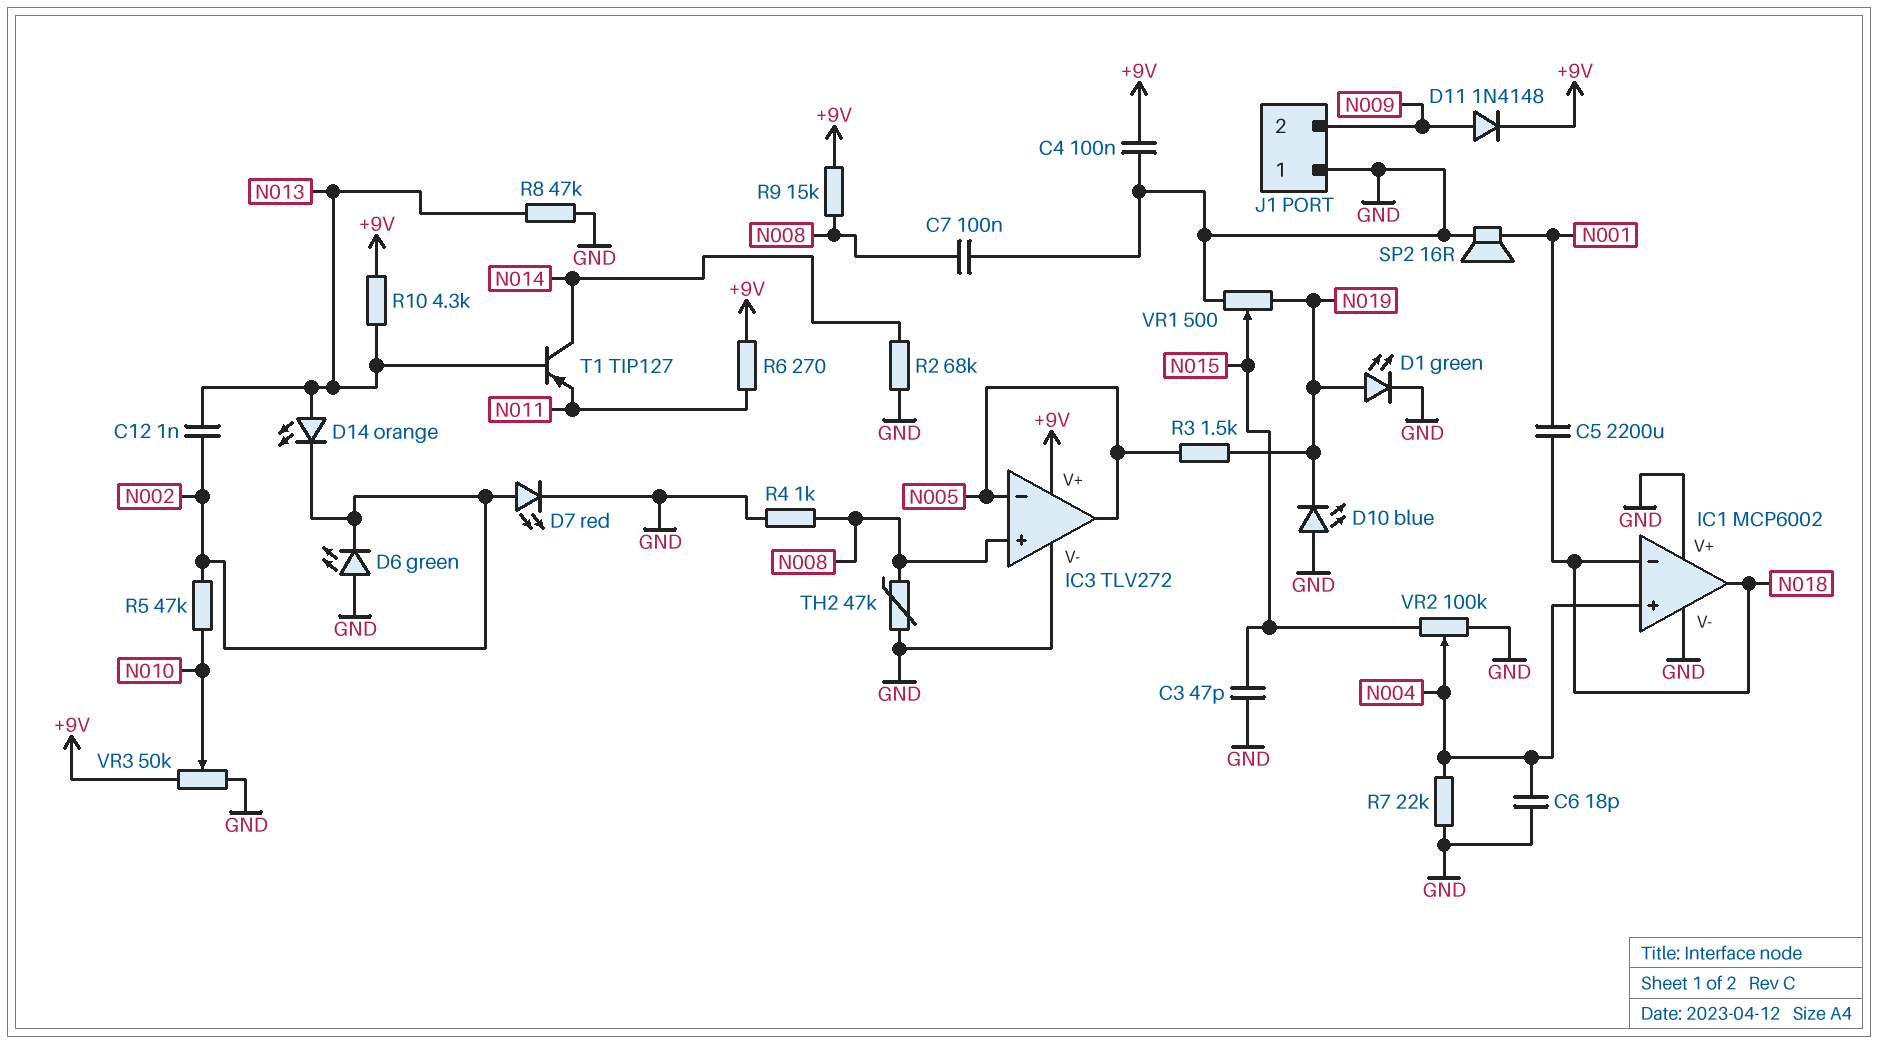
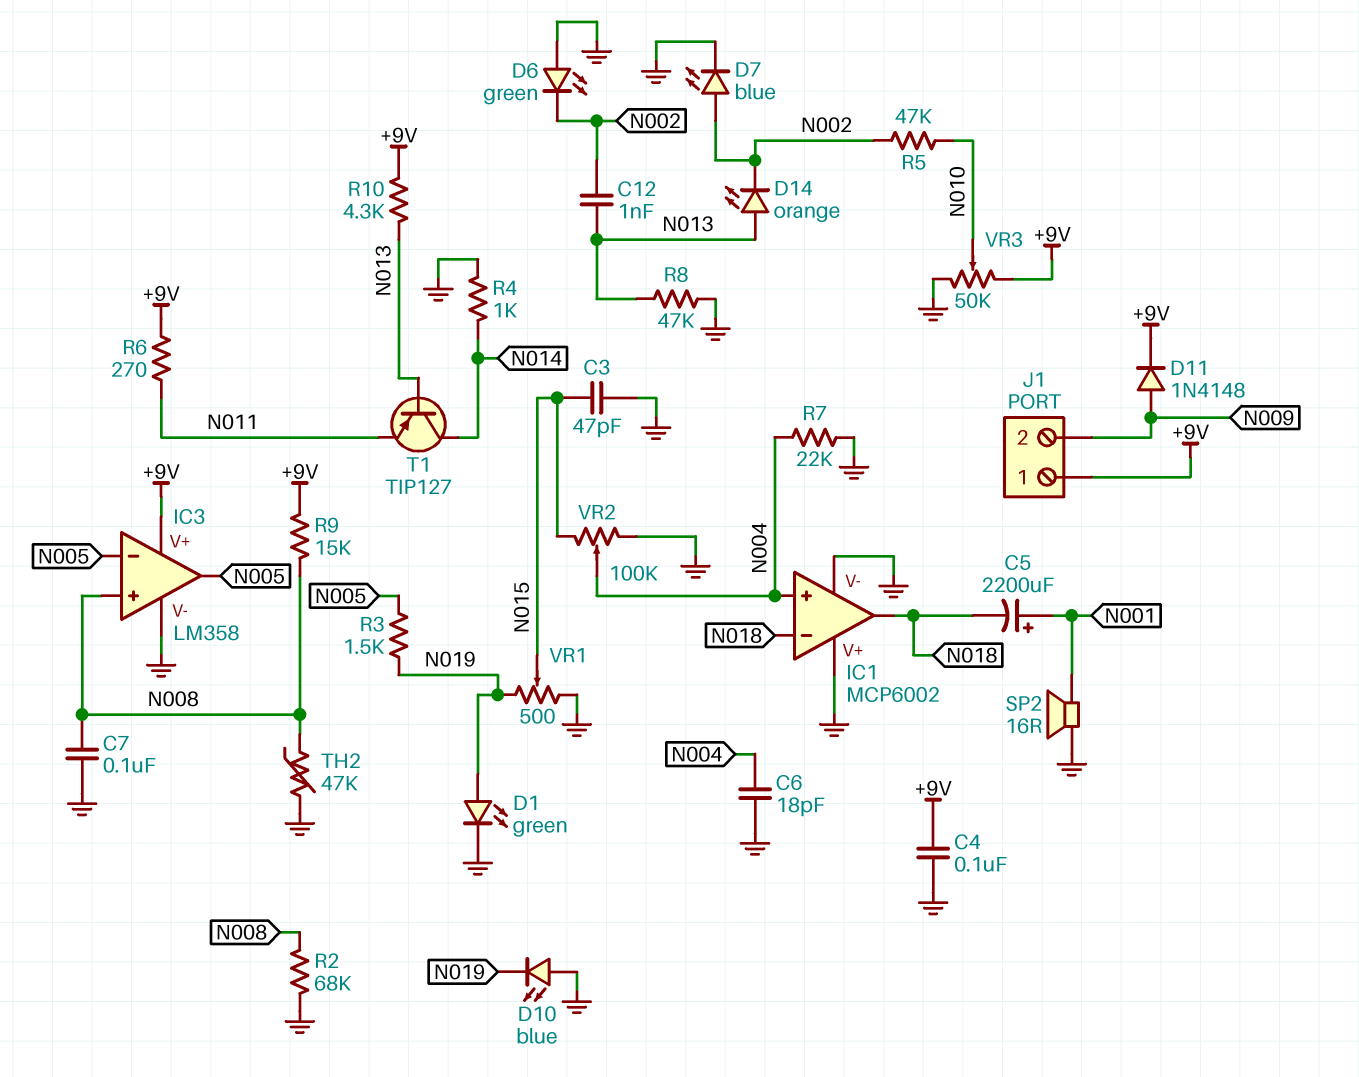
C5: 2200uF (N001, N018) -> 2200uF (plus N001, minus N018)
D7: LED red (A N002, K GND) -> LED blue (A N002, K GND)
IC3: TLV272 -> LM358
J1 pin 1: GND -> +9V
R2: 68k (GND, N014) -> 68k (GND, N008)
R4: 1k (GND, N008) -> 1k (GND, N014)

